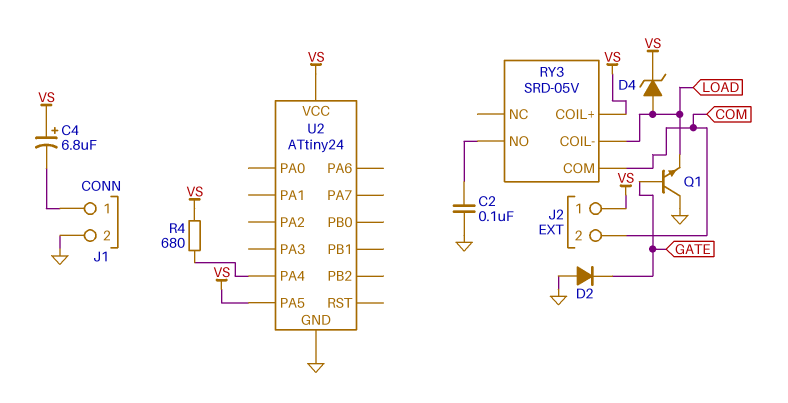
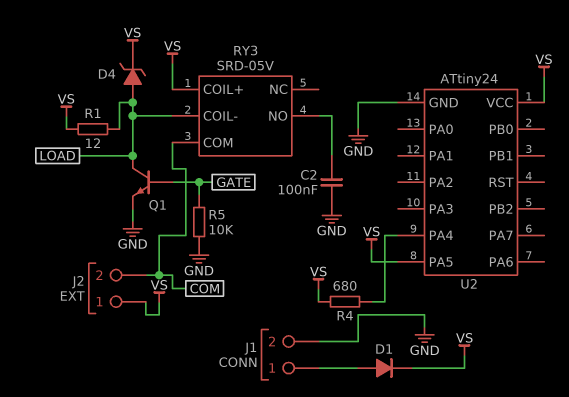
C4: 6.8uF (plus VS, minus J1/1) -> none
D1: none -> diode (A J1/1, K VS)
D2: diode (A GND, K GATE) -> none
Q1: NPN (B GATE, C GND, E LOAD) -> NPN (B GATE, C LOAD, E GND)
R1: none -> 12 (LOAD, VS)
R5: none -> 10k (GATE, GND)

